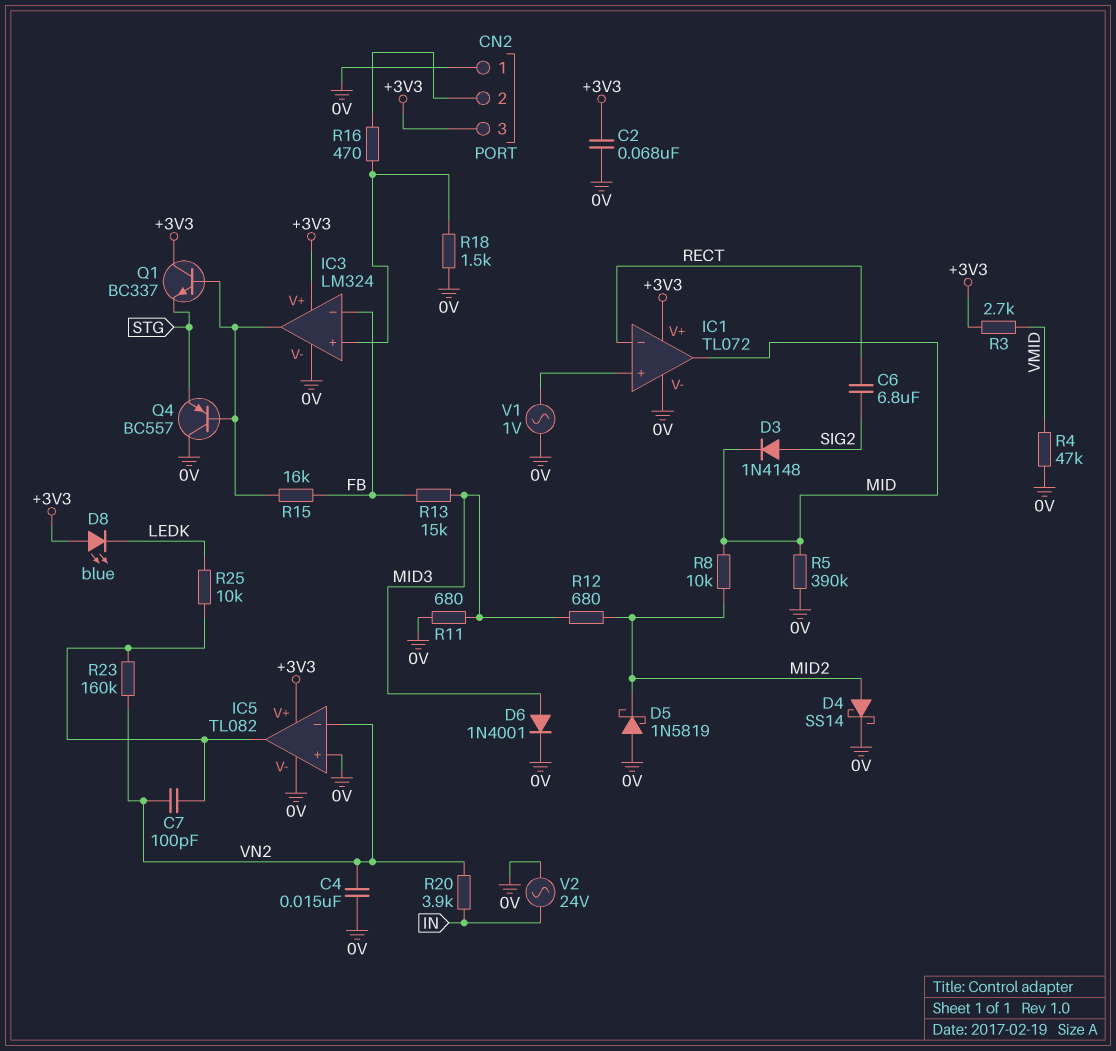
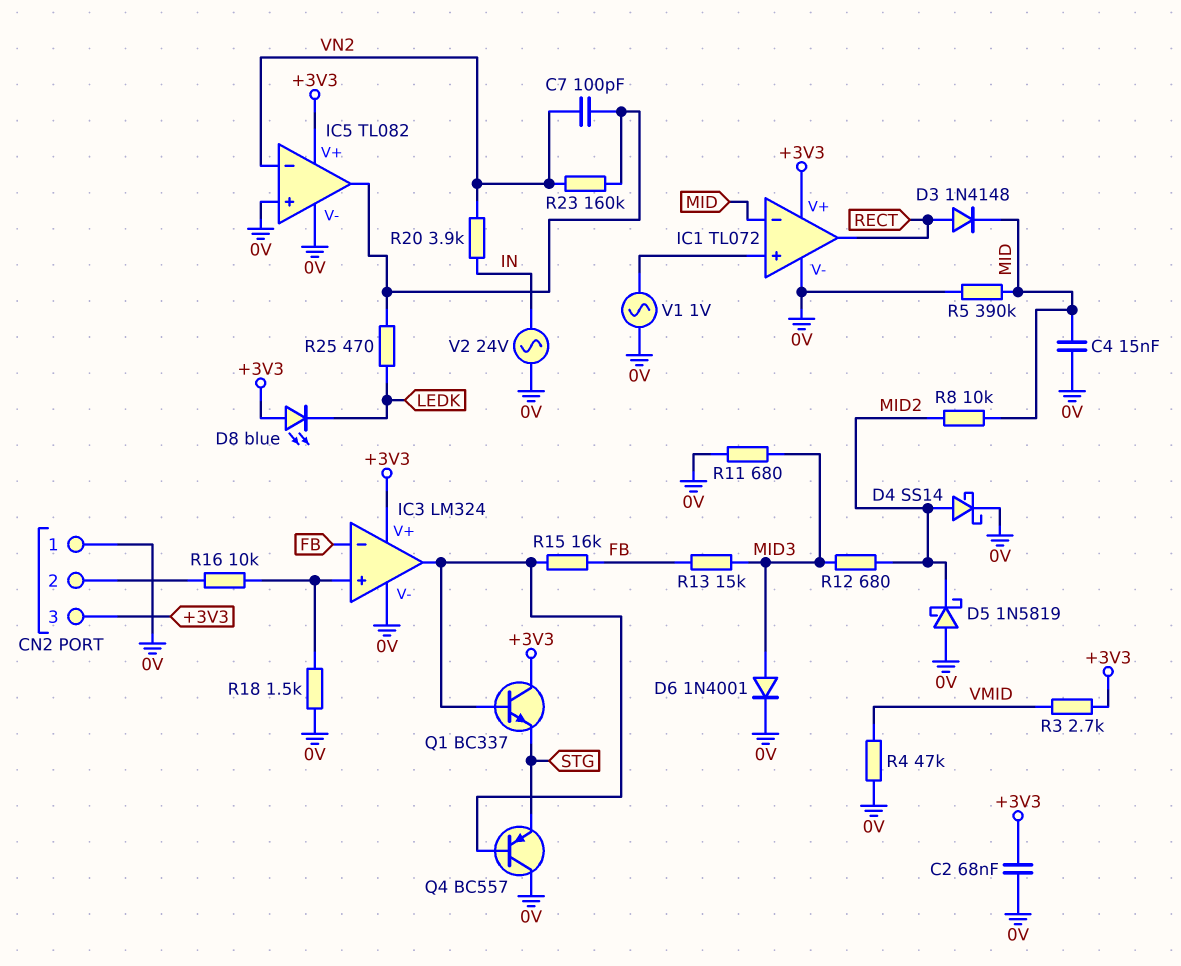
C4: 15nF (0V, VN2) -> 15nF (0V, MID)
C6: 6.8uF (RECT, SIG2) -> none
D3: diode 1N4148 (A SIG2, K MID) -> diode 1N4148 (A RECT, K MID)
IC1 pin in-: RECT -> MID
IC1 pin out: MID -> RECT
R16: 470 (CN2/2, IC3/in+) -> 10k (CN2/2, IC3/in+)
R25: 10k (IC5/out, LEDK) -> 470 (IC5/out, LEDK)

